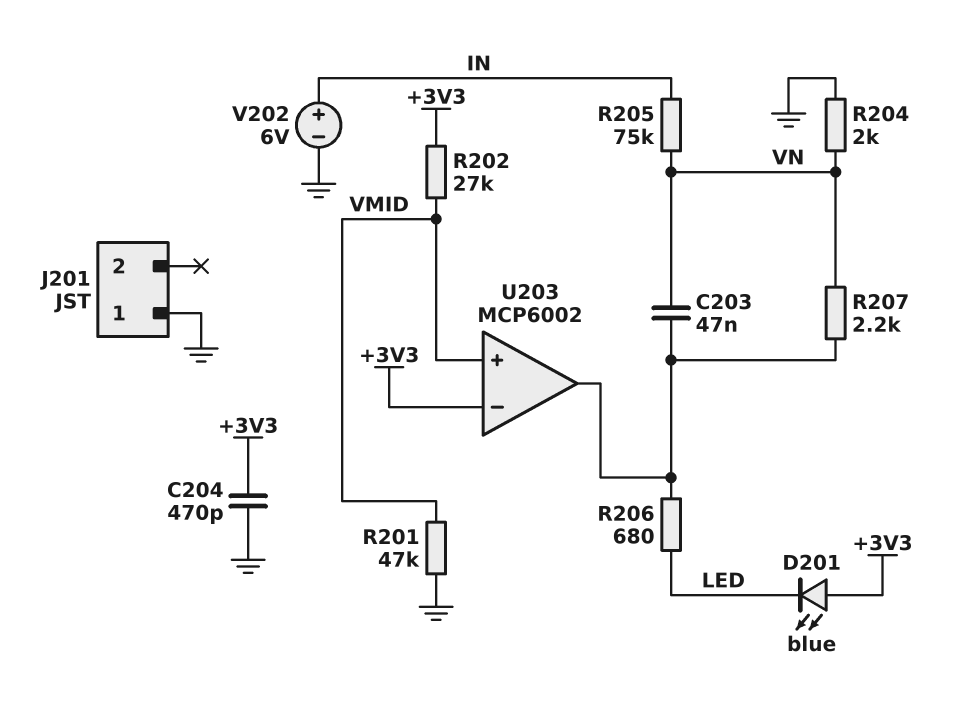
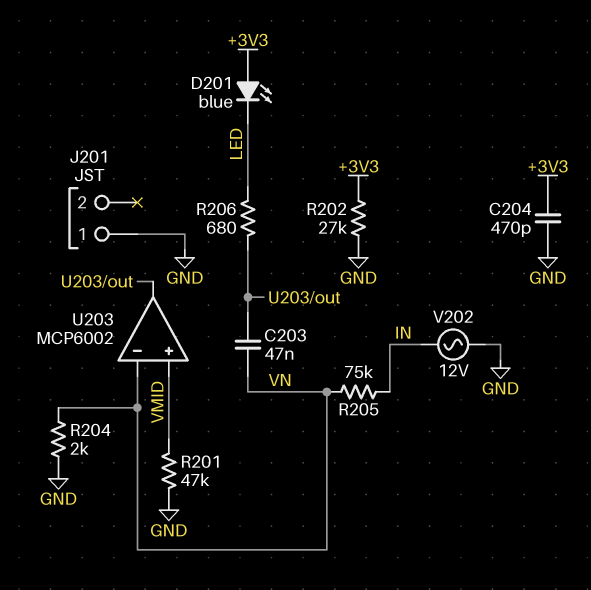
R202: 27k (+3V3, VMID) -> 27k (+3V3, GND)
R207: 2.2k (U203/out, VN) -> none
U203 pin in-: +3V3 -> VN
V202: 6V (plus IN, minus GND) -> AC 12V (GND, IN)

